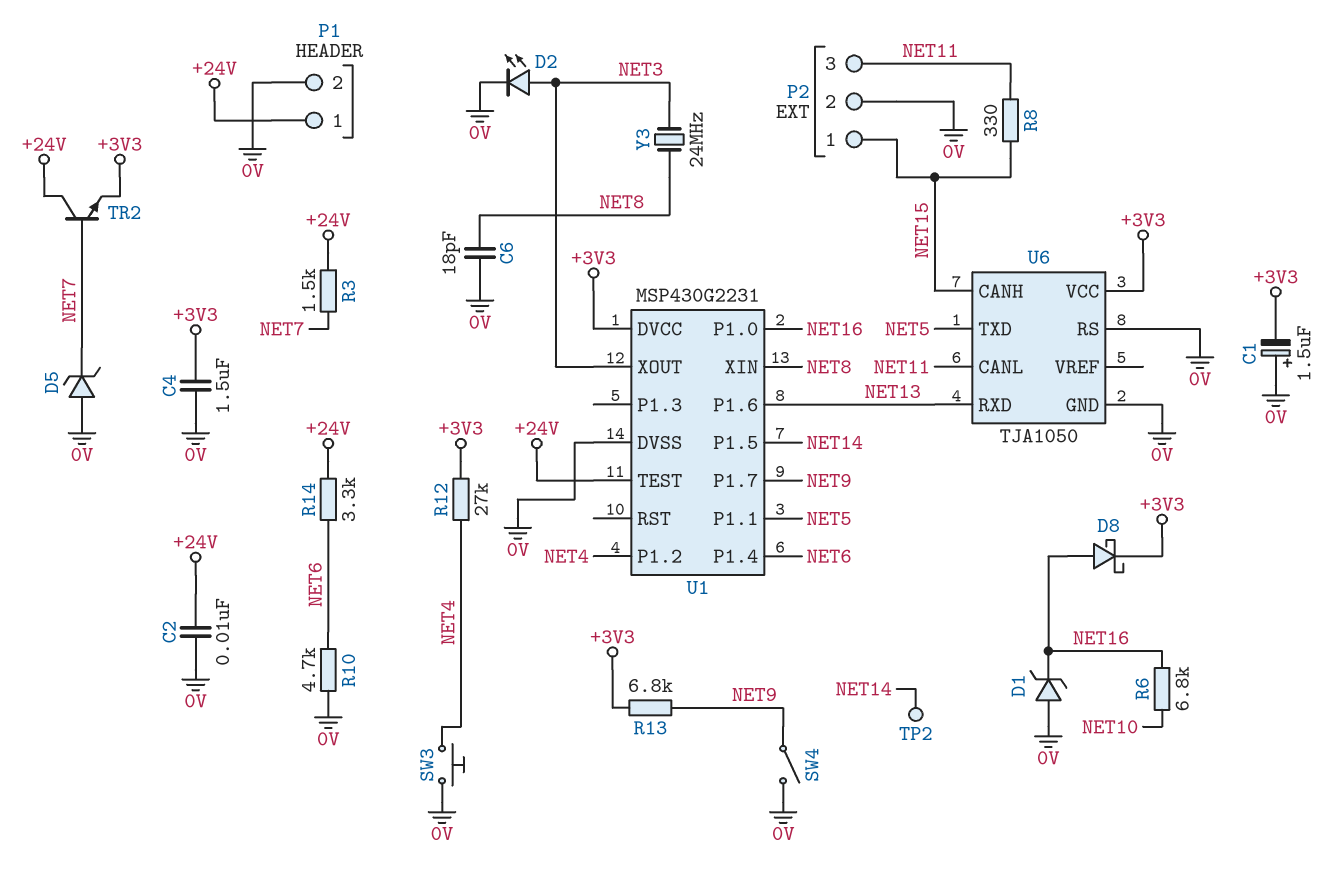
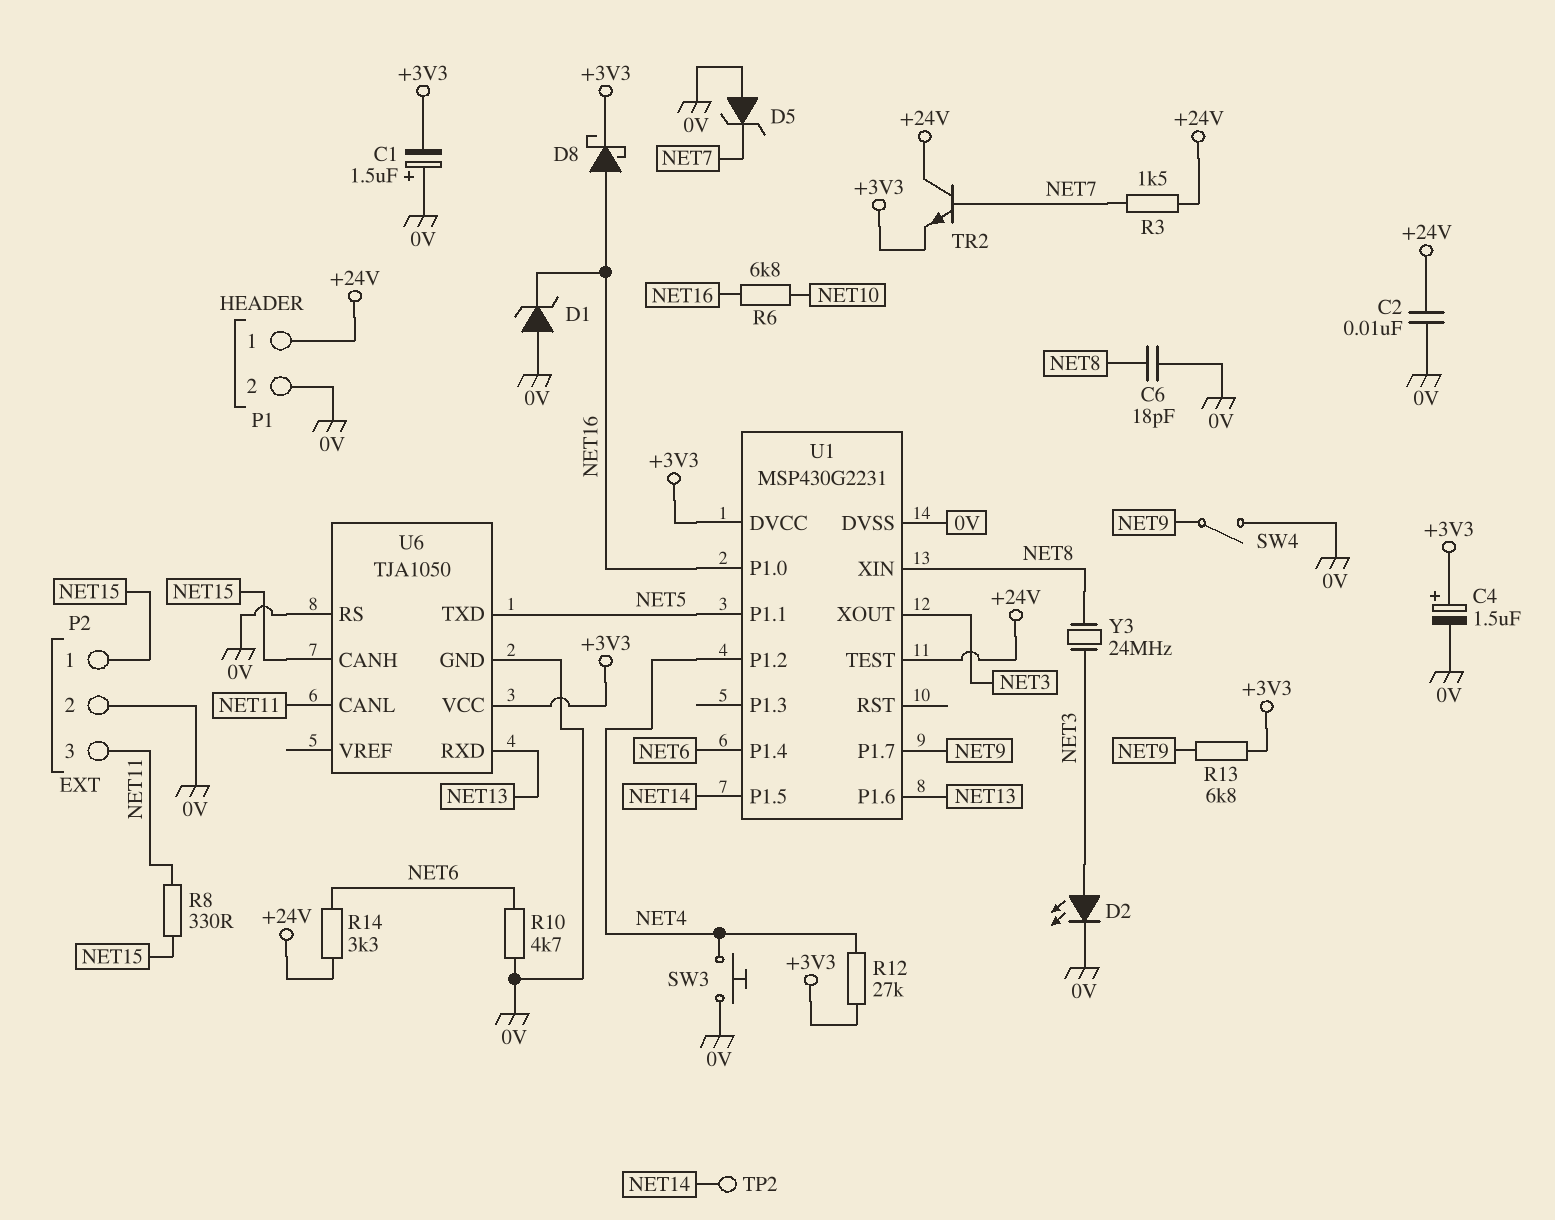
C4: 1.5uF (+3V3, 0V) -> 1.5uF (plus +3V3, minus 0V)

